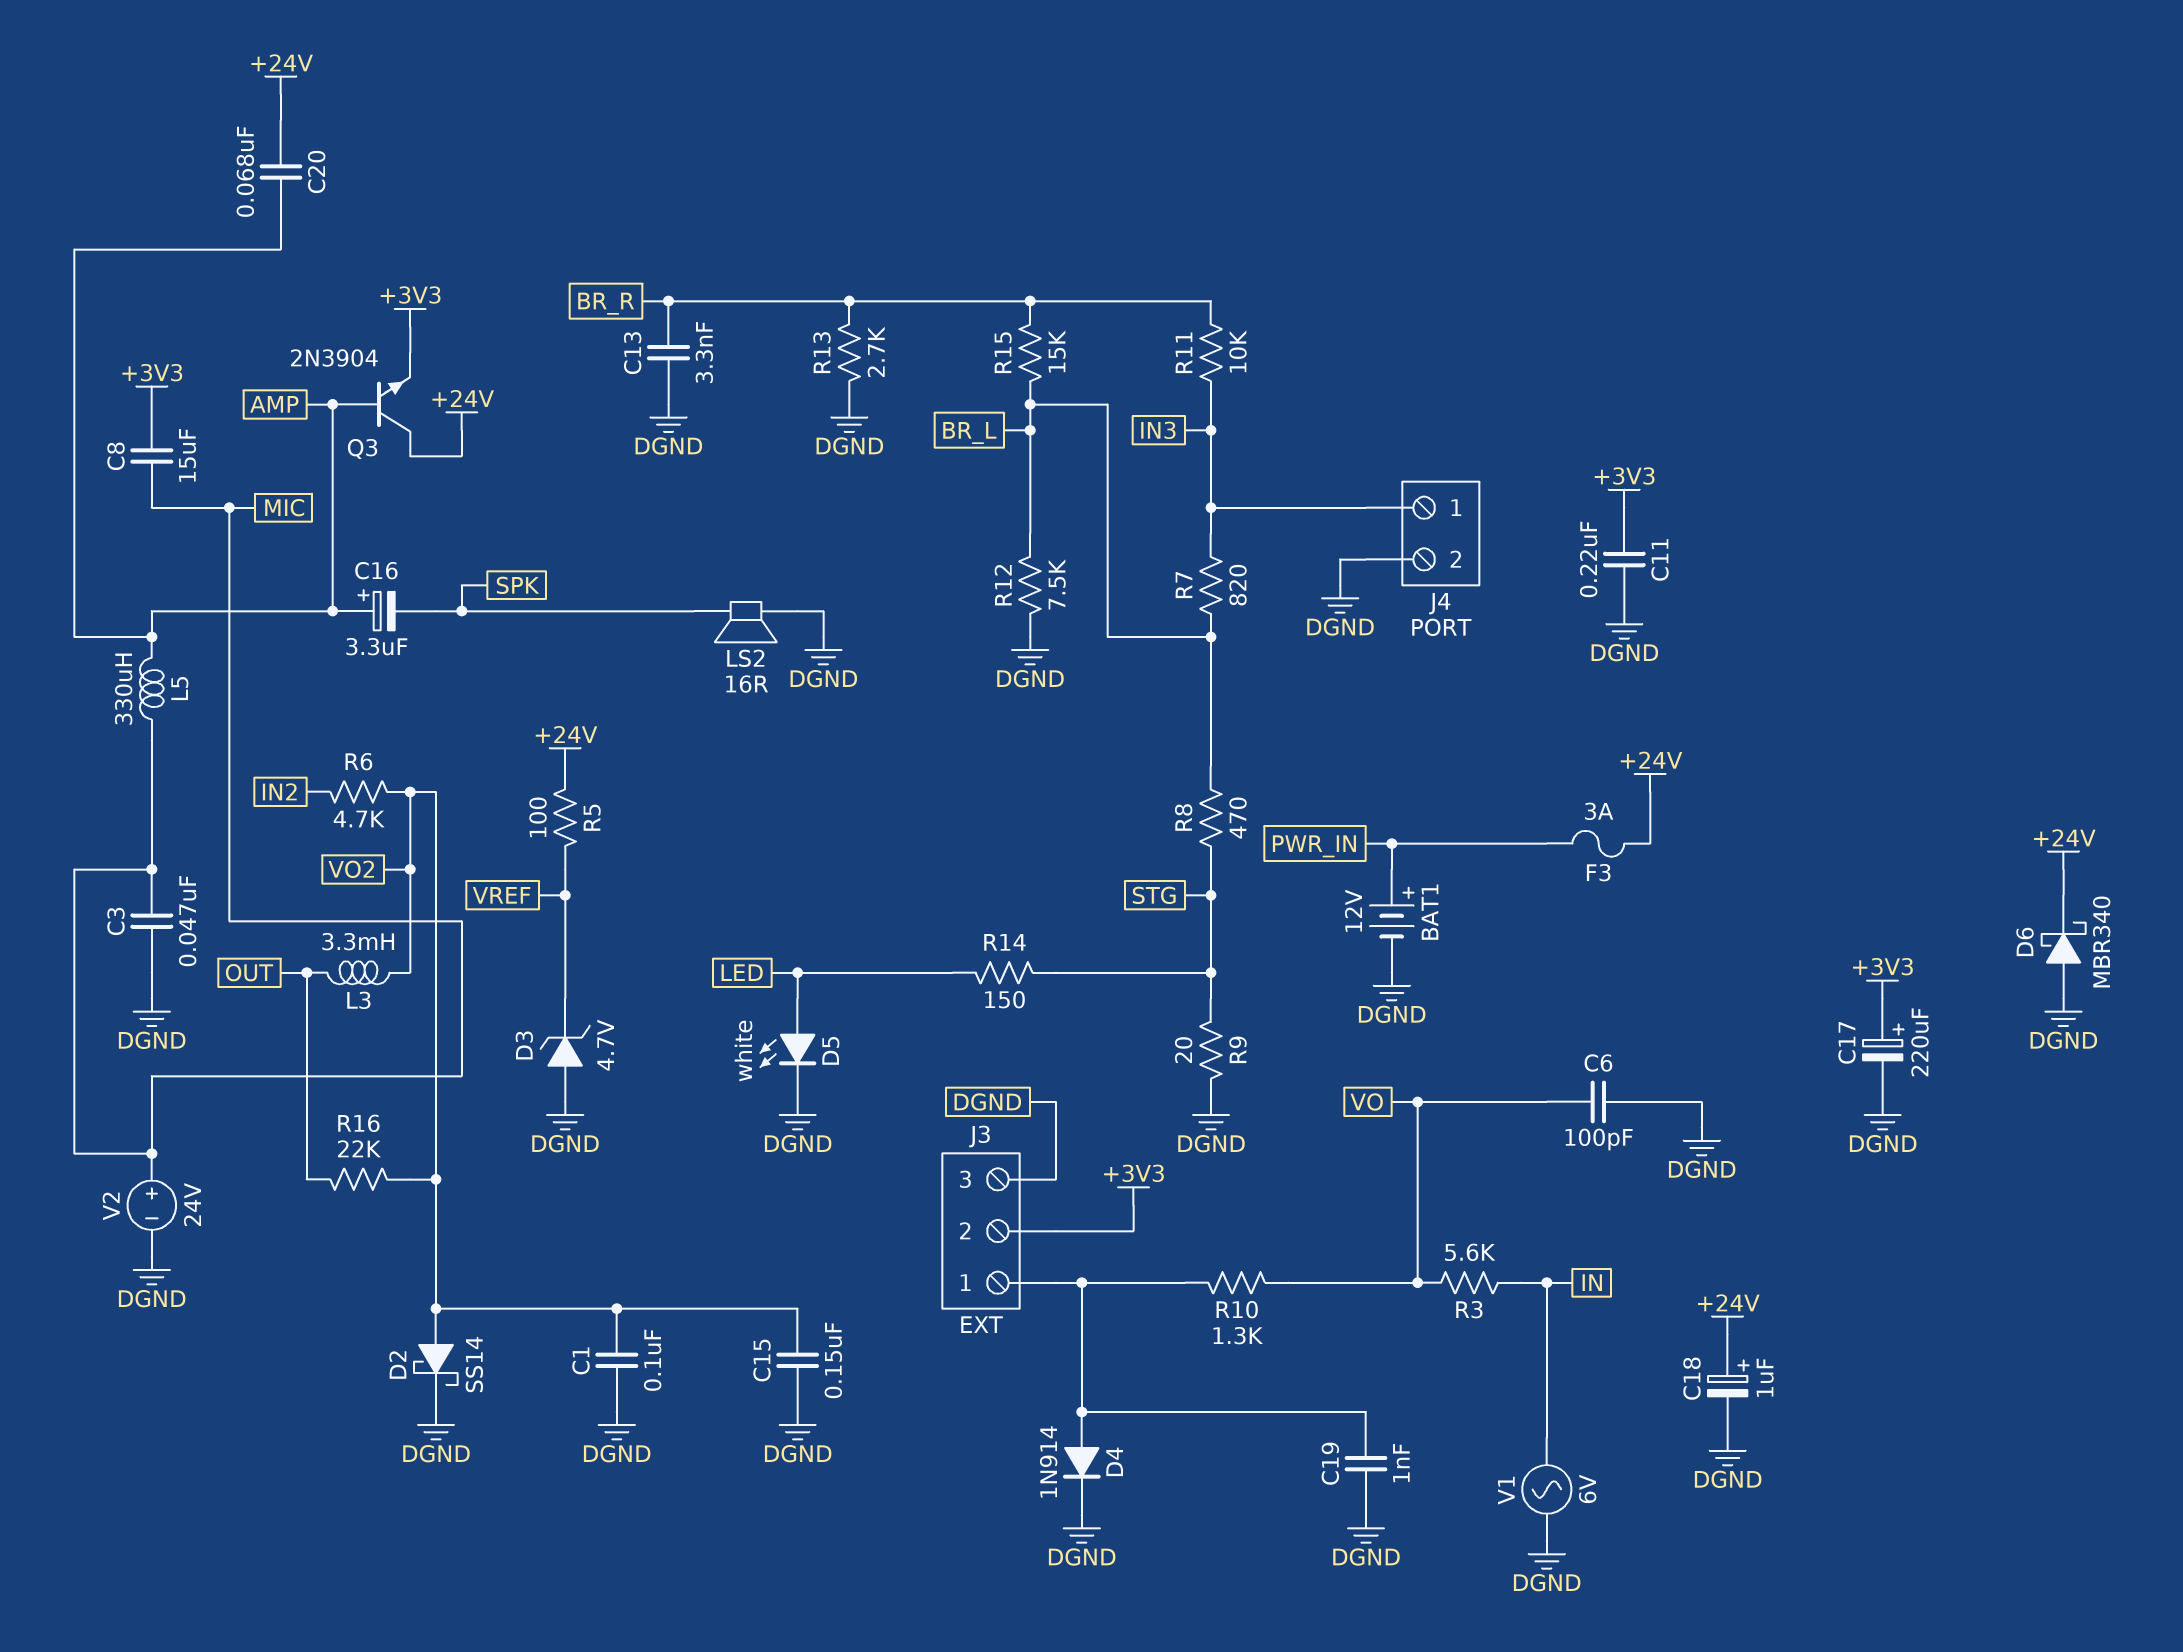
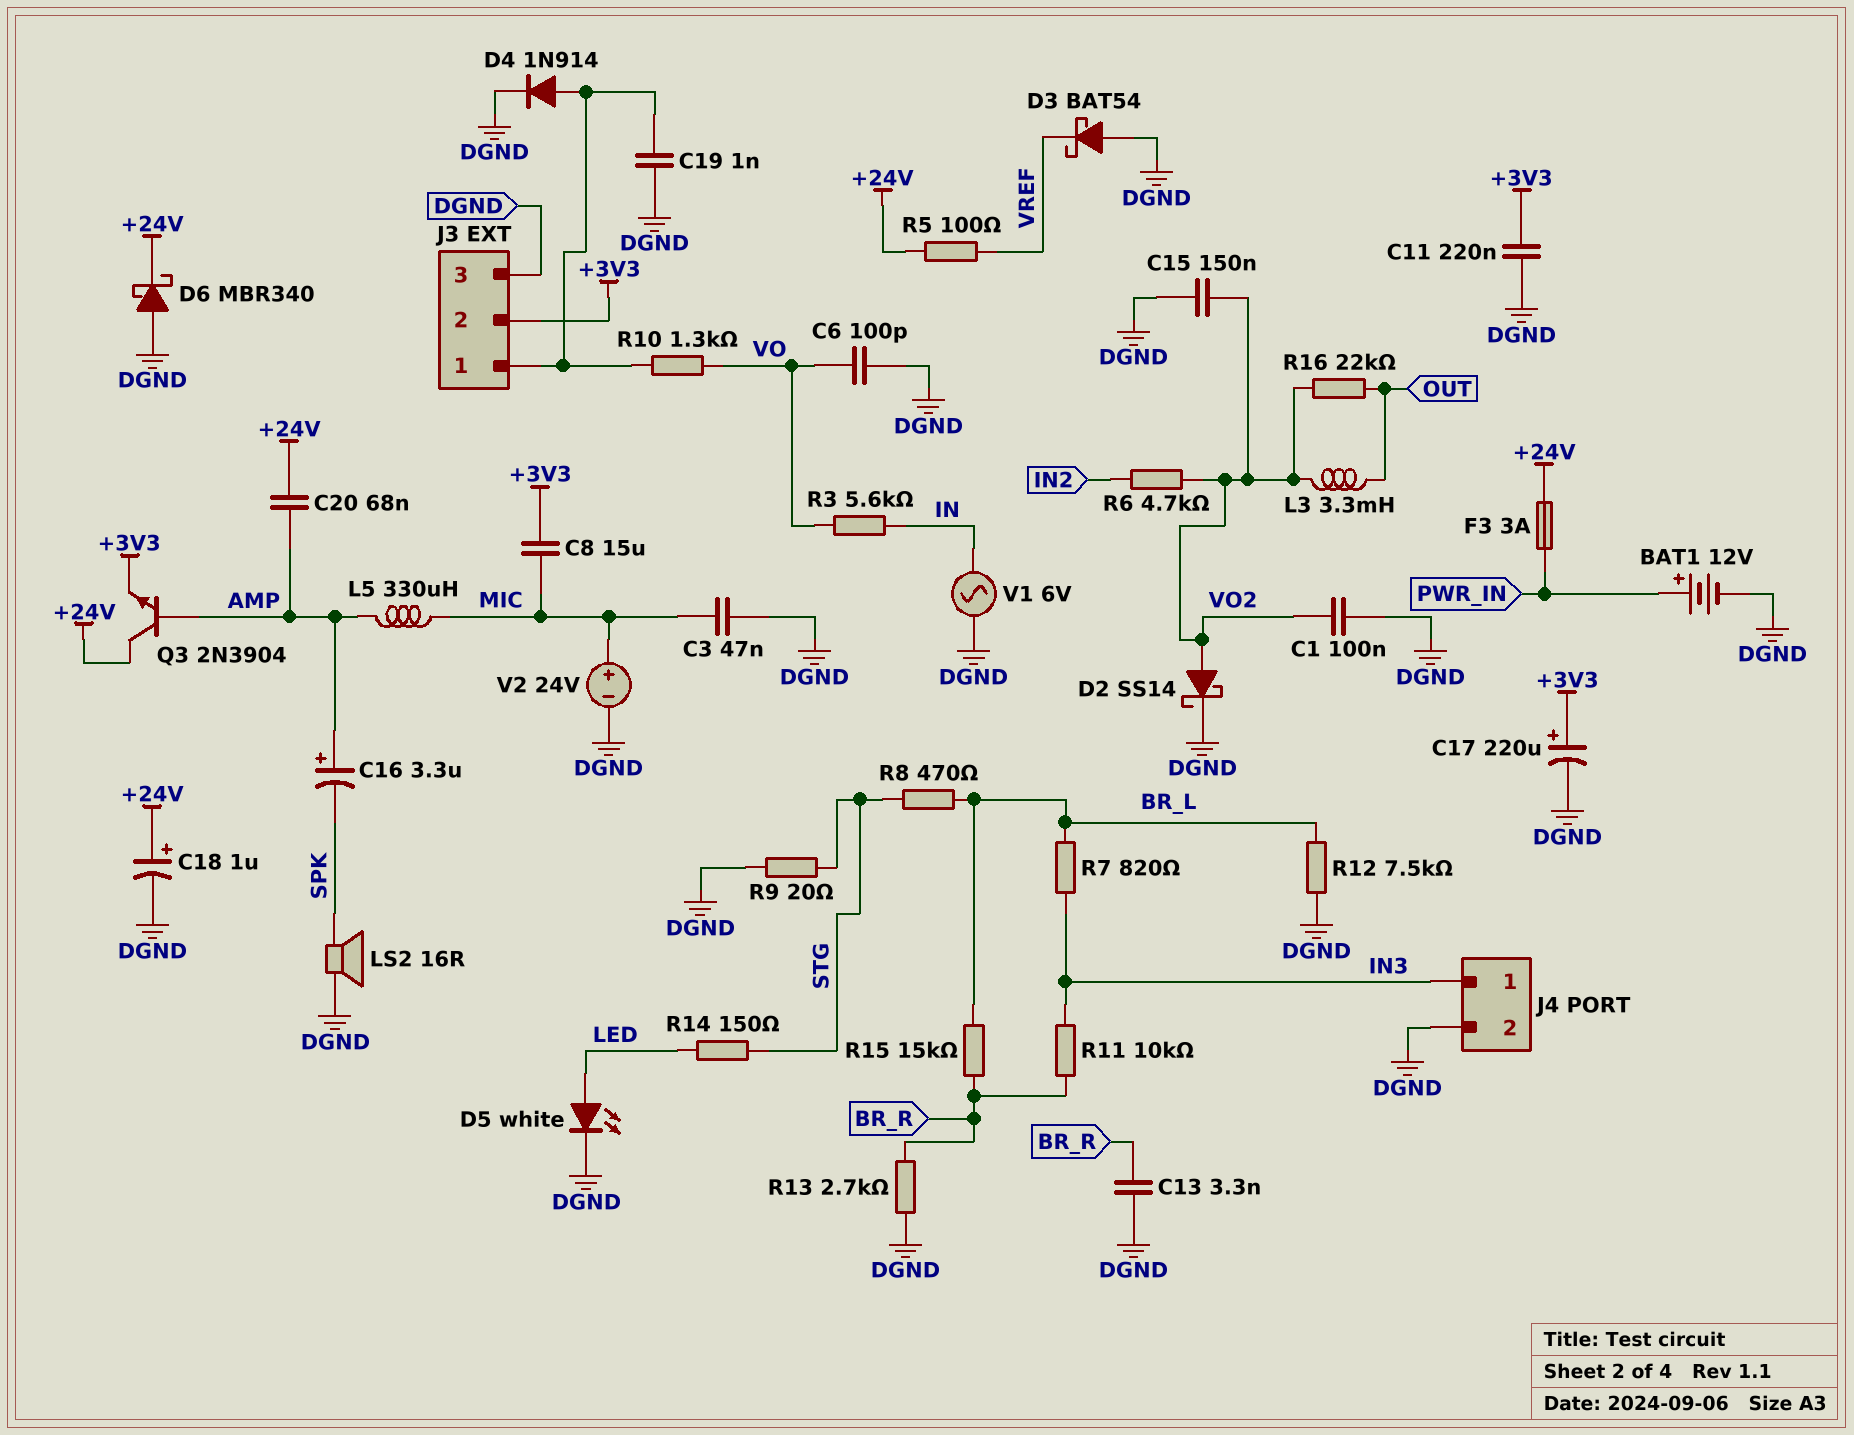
D3: zener 4.7V (A DGND, K VREF) -> schottky BAT54 (A DGND, K VREF)

